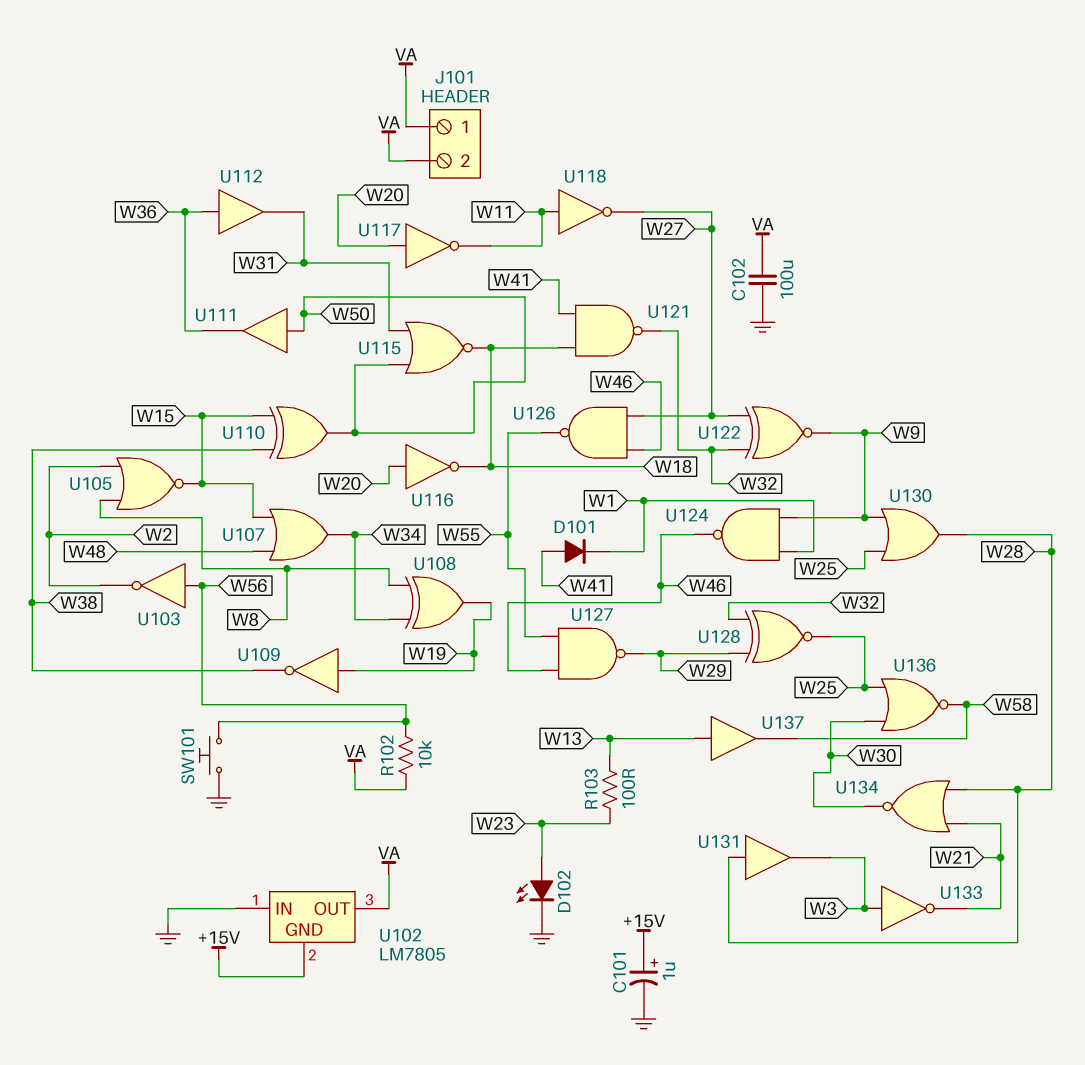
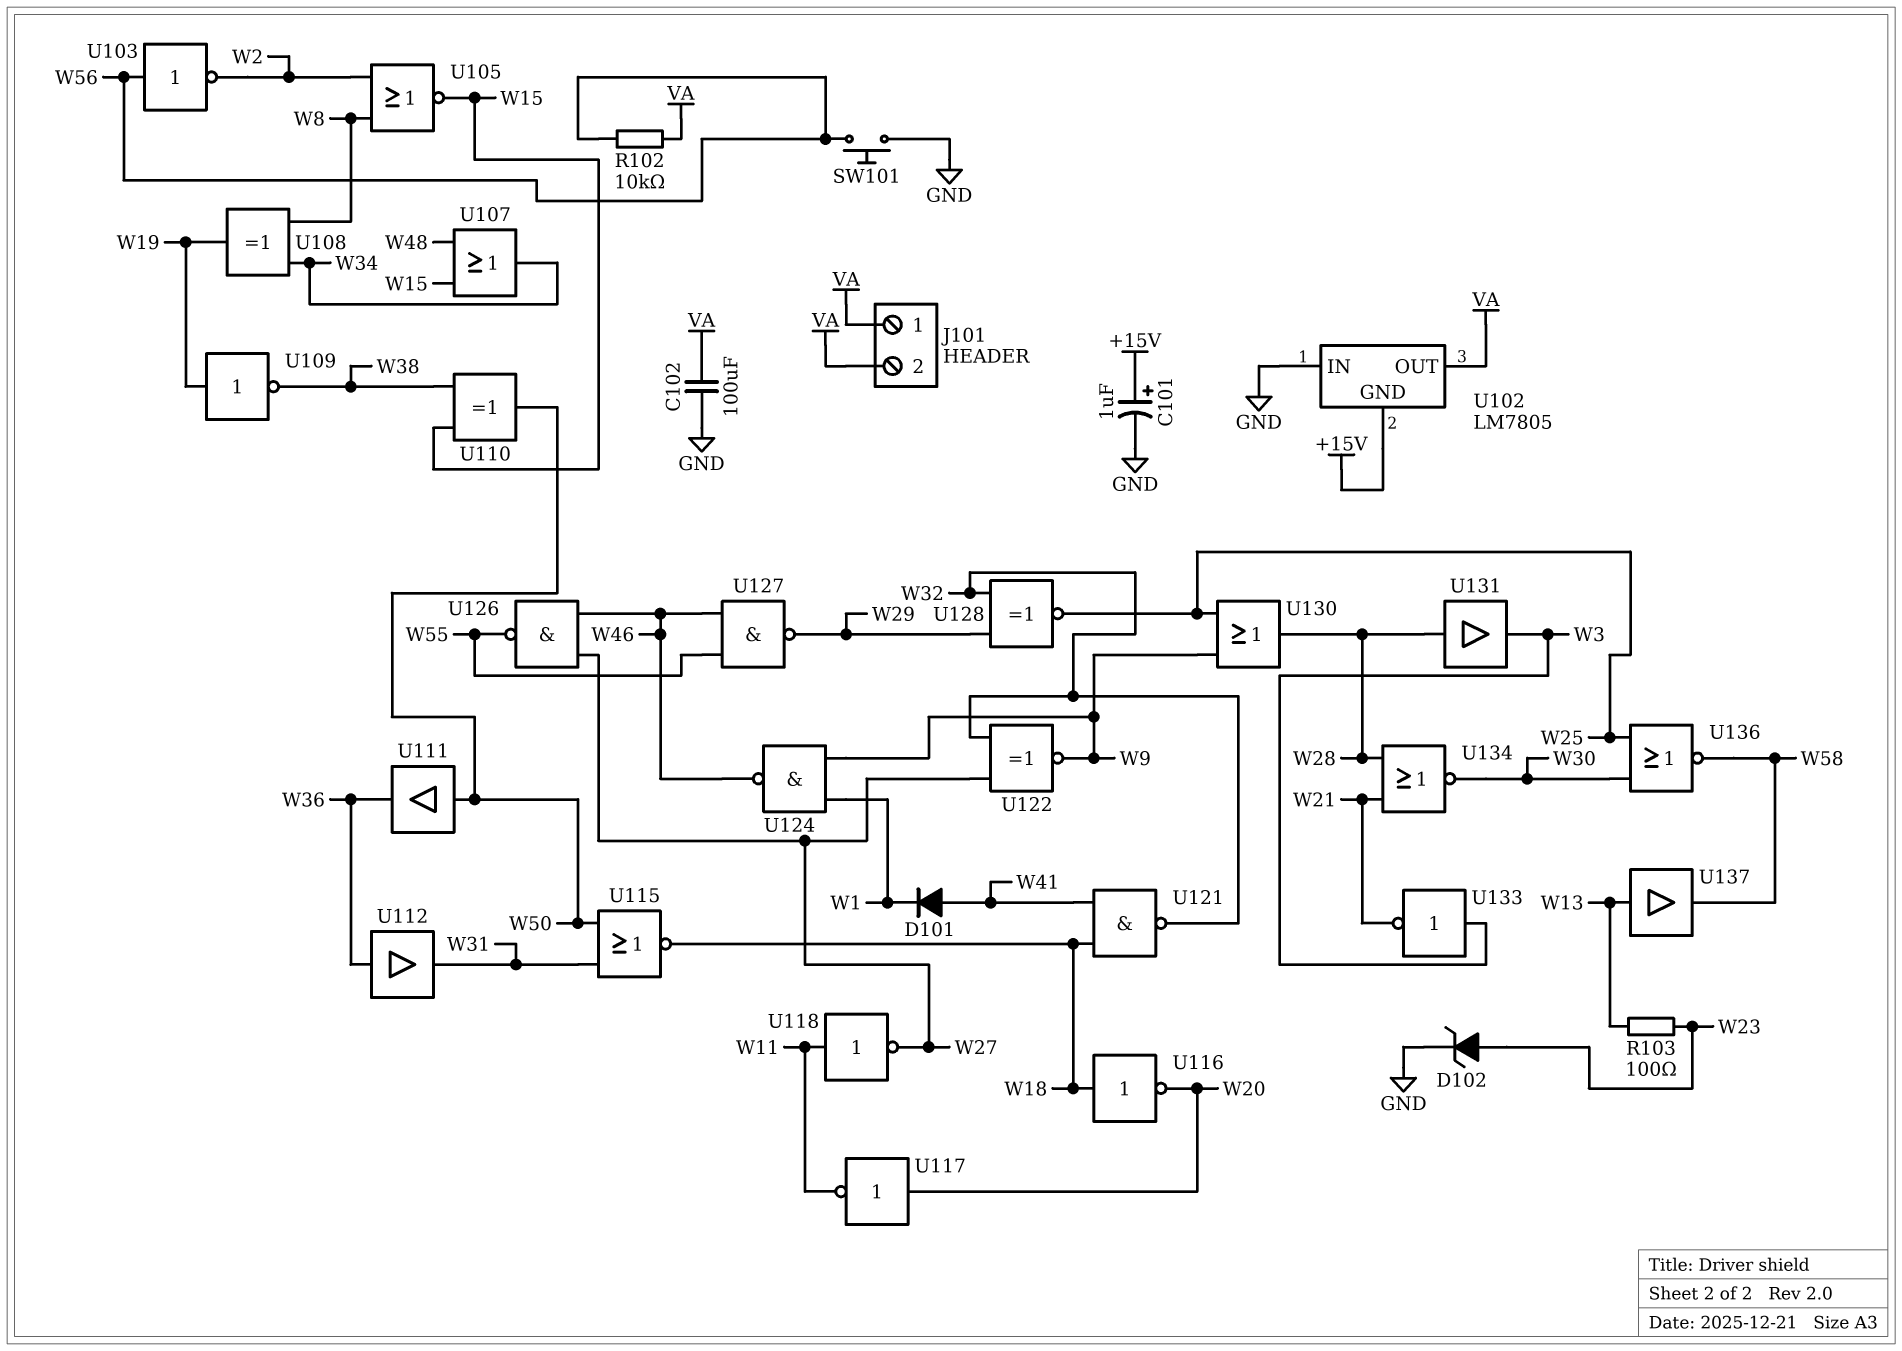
D102: LED (A W23, K GND) -> zener (A W23, K GND)
U116: NOT (in W20, out W18) -> NOT (in W18, out W20)

